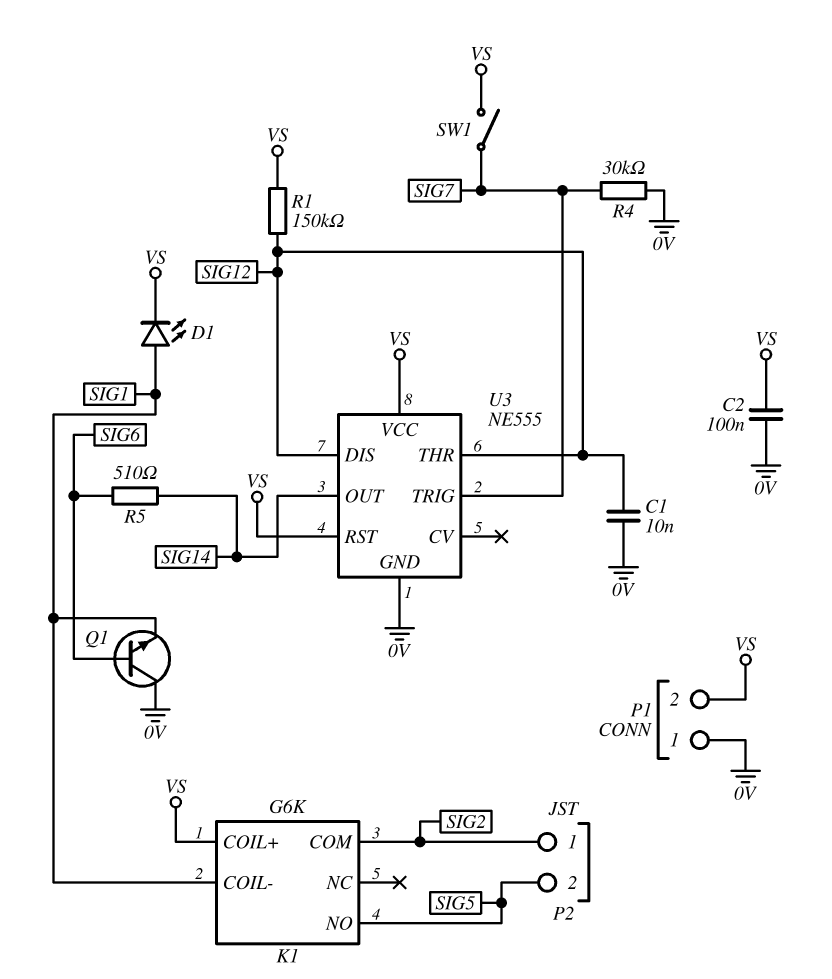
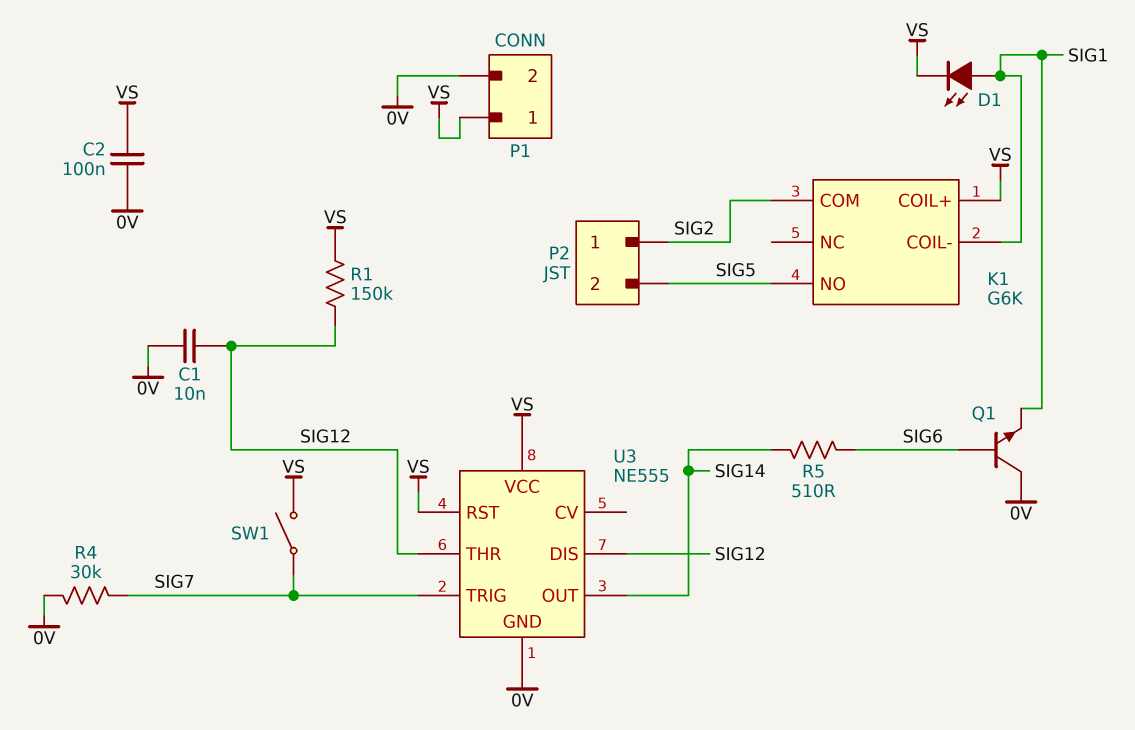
P1 pin 1: 0V -> VS
P1 pin 2: VS -> 0V

